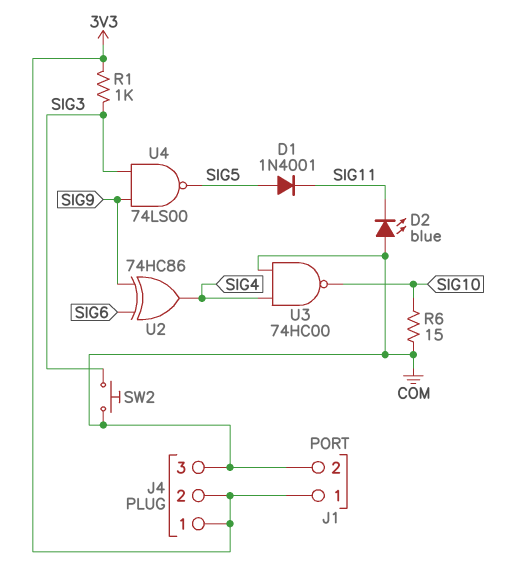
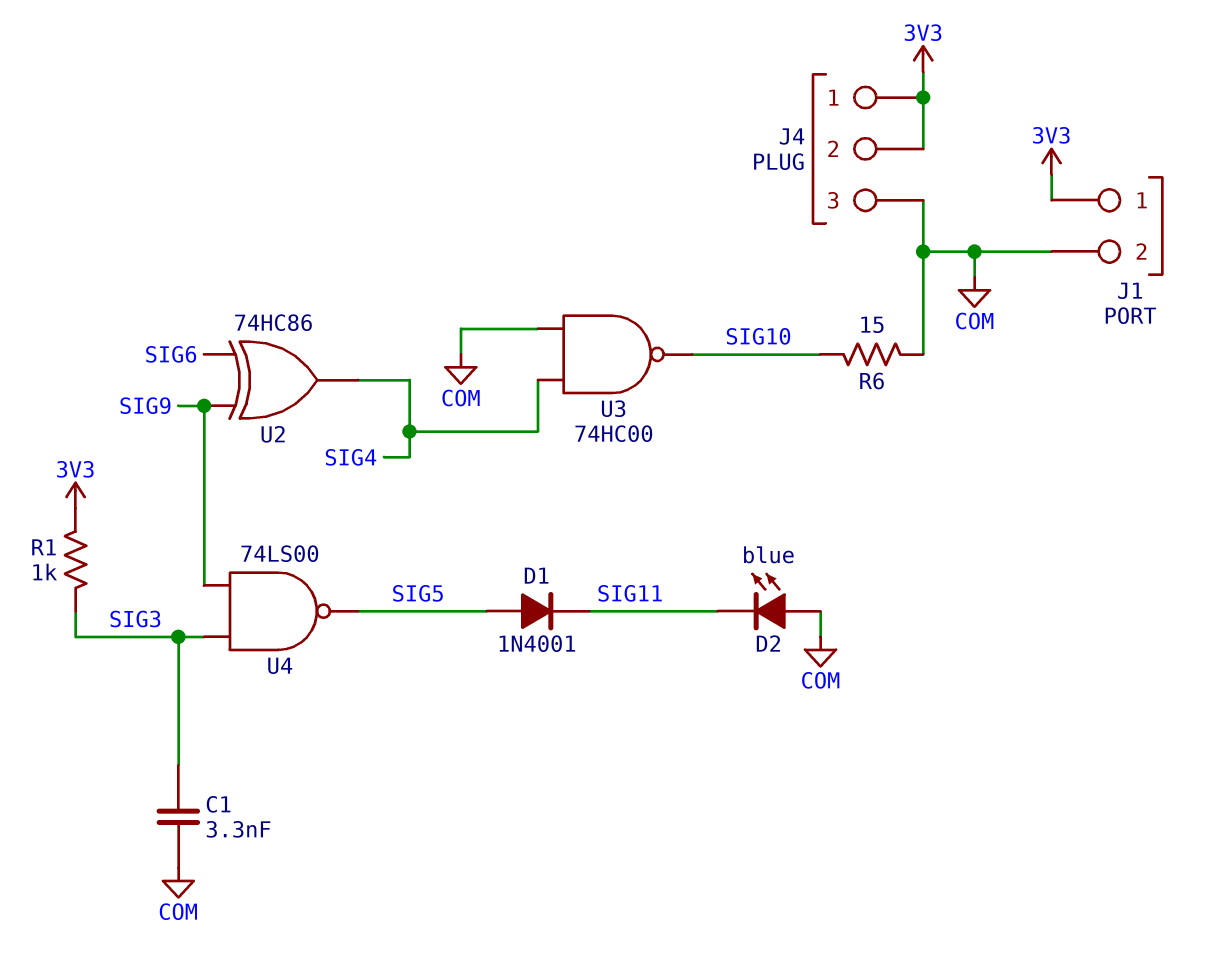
C1: none -> 3.3nF (COM, SIG3)
SW2: button (COM, SIG3) -> none

